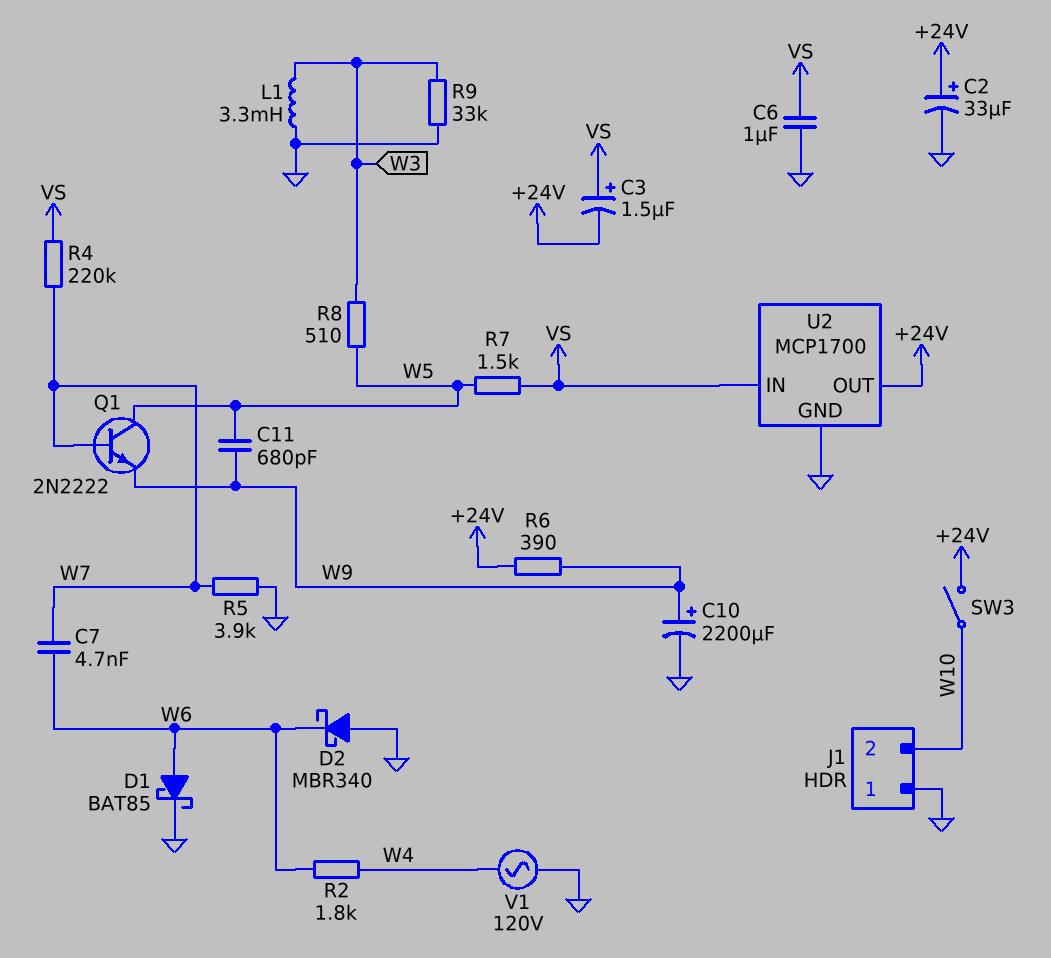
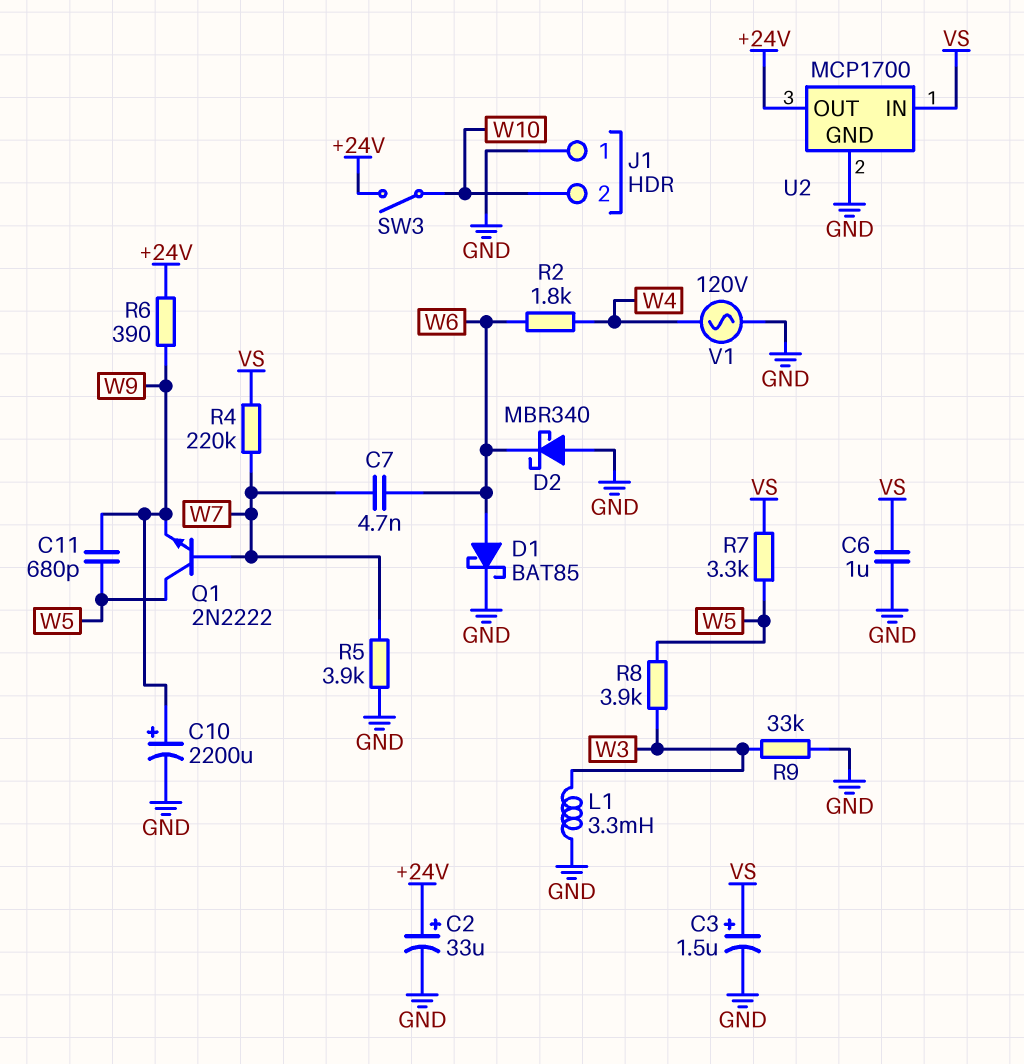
C3: 1.5uF (plus VS, minus +24V) -> 1.5uF (plus VS, minus GND)
R7: 1.5k (VS, W5) -> 3.3k (VS, W5)
R8: 510 (W3, W5) -> 3.9k (W3, W5)

